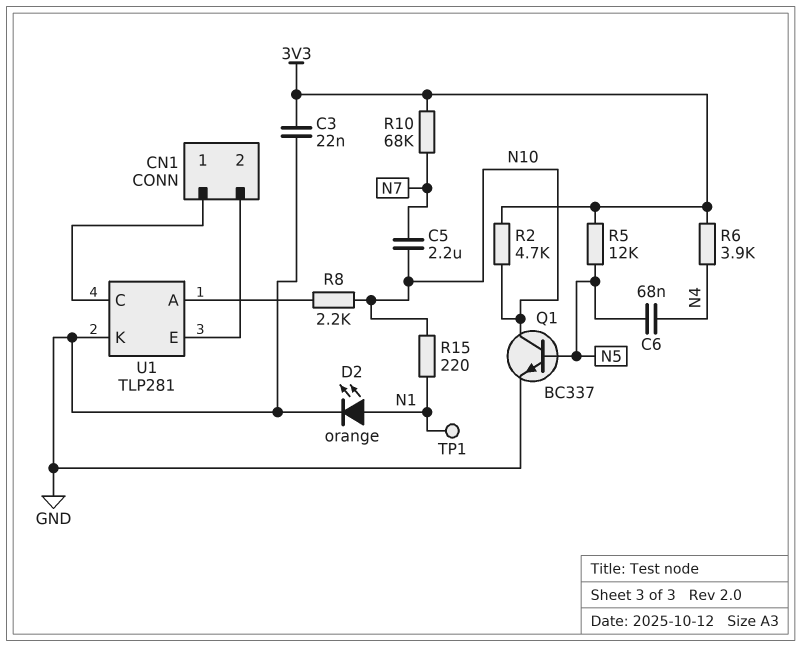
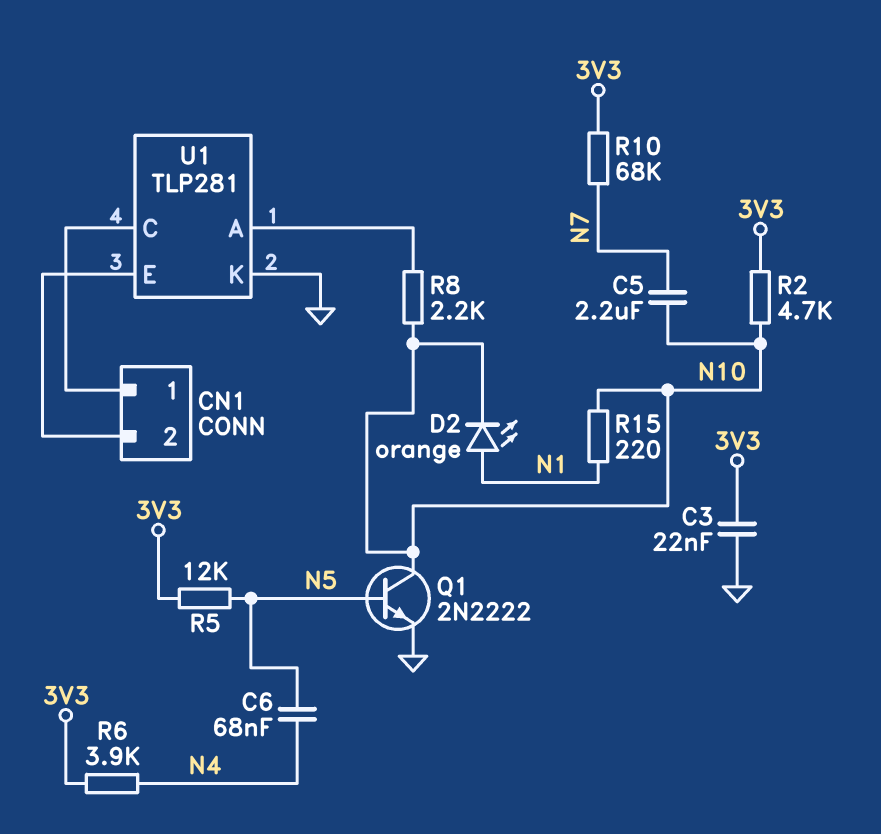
D2: LED orange (A N1, K GND) -> LED orange (A N1, K N10)
Q1: NPN BC337 (B N5, C N10, E GND) -> NPN 2N2222 (B N5, C N10, E GND)
TP1: test point (N1) -> none

